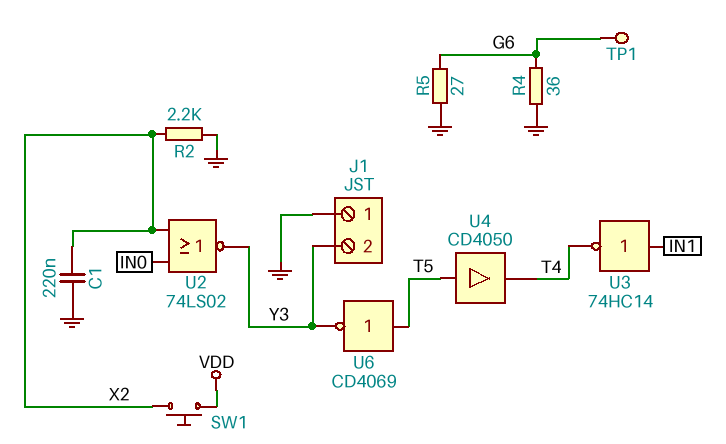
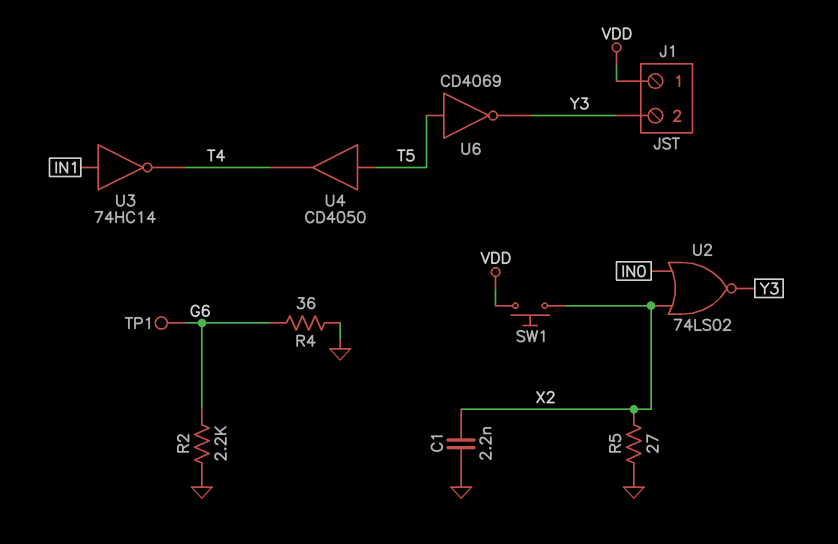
C1: 220nF (GND, X2) -> 2.2nF (GND, X2)
J1 pin 1: GND -> VDD
R2: 2.2k (GND, X2) -> 2.2k (G6, GND)
R5: 27 (G6, GND) -> 27 (GND, X2)

